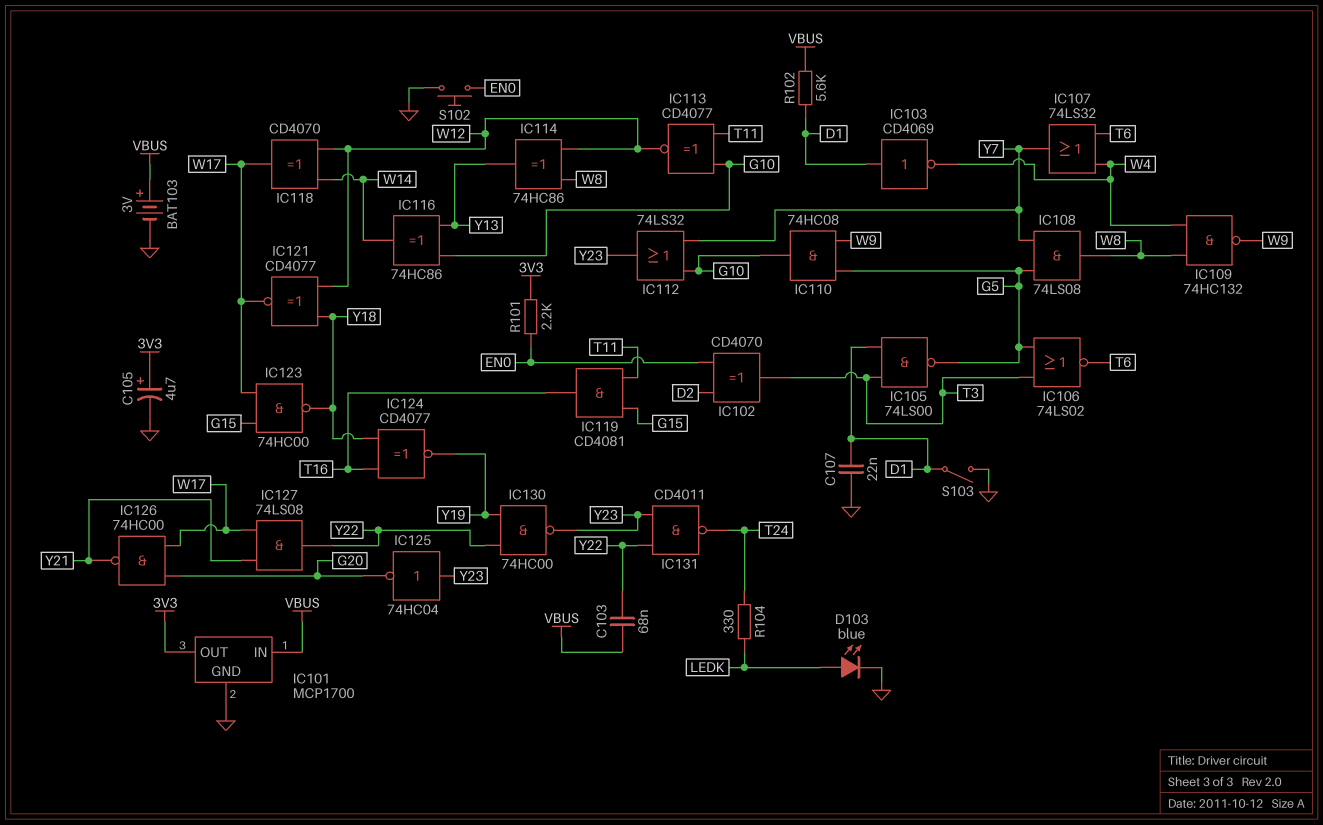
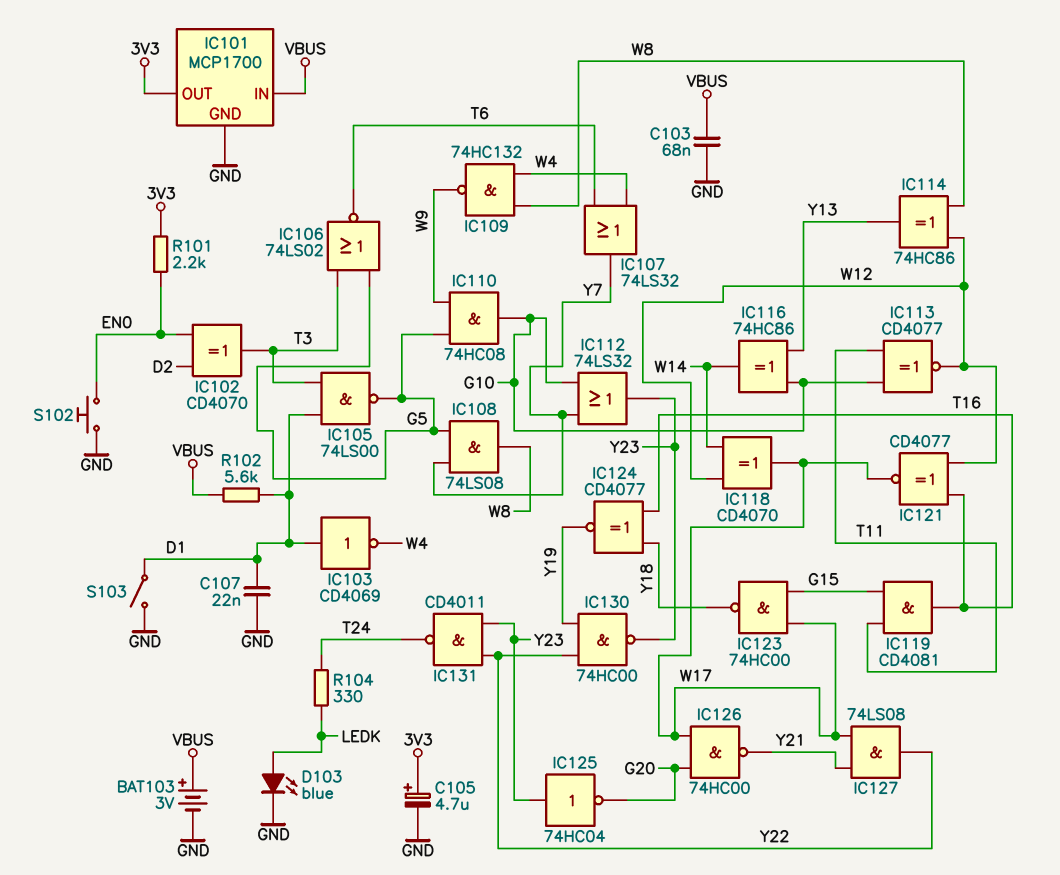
C103: 68nF (VBUS, Y22) -> 68nF (GND, VBUS)
IC121: XNOR CD4077 (in W12, in Y18, out W17) -> XNOR CD4077 (in T16, in W12, out W17)

